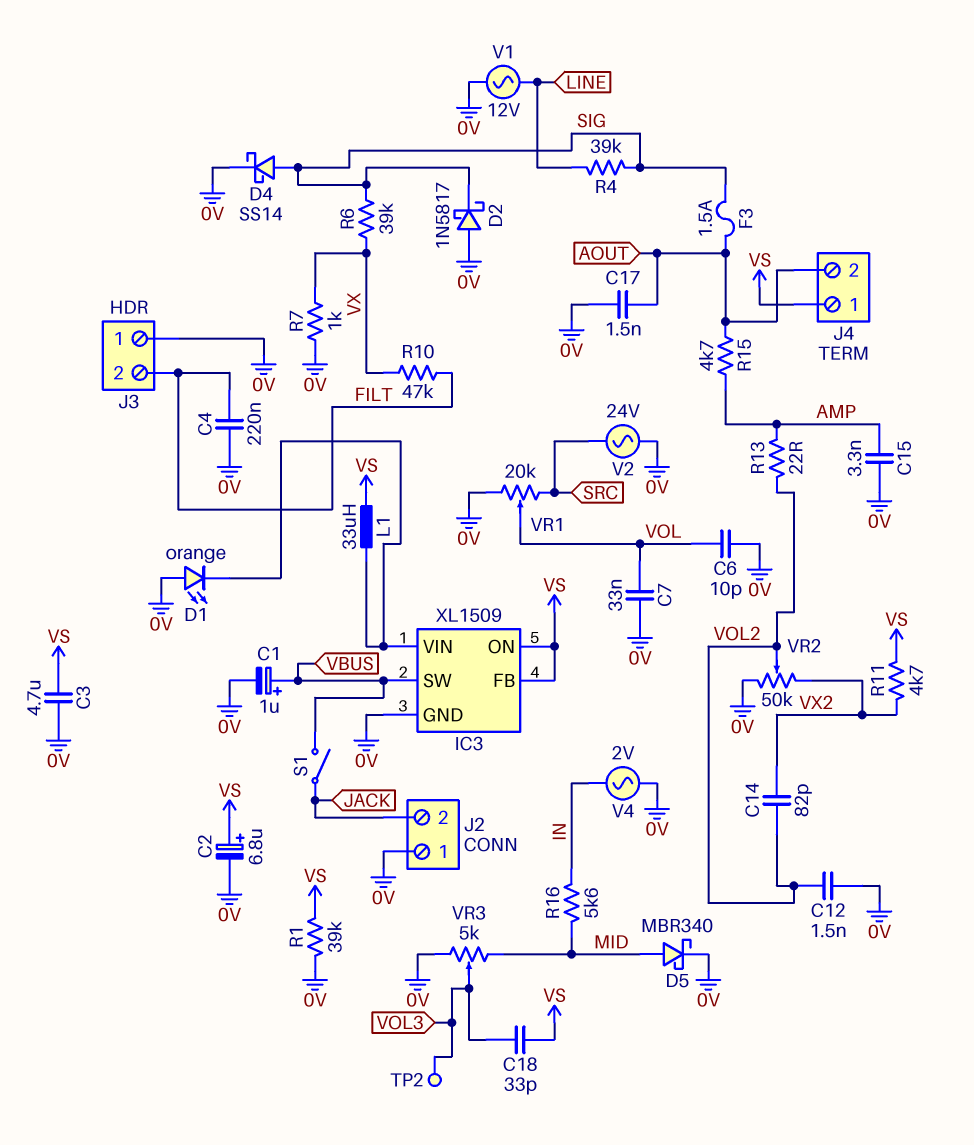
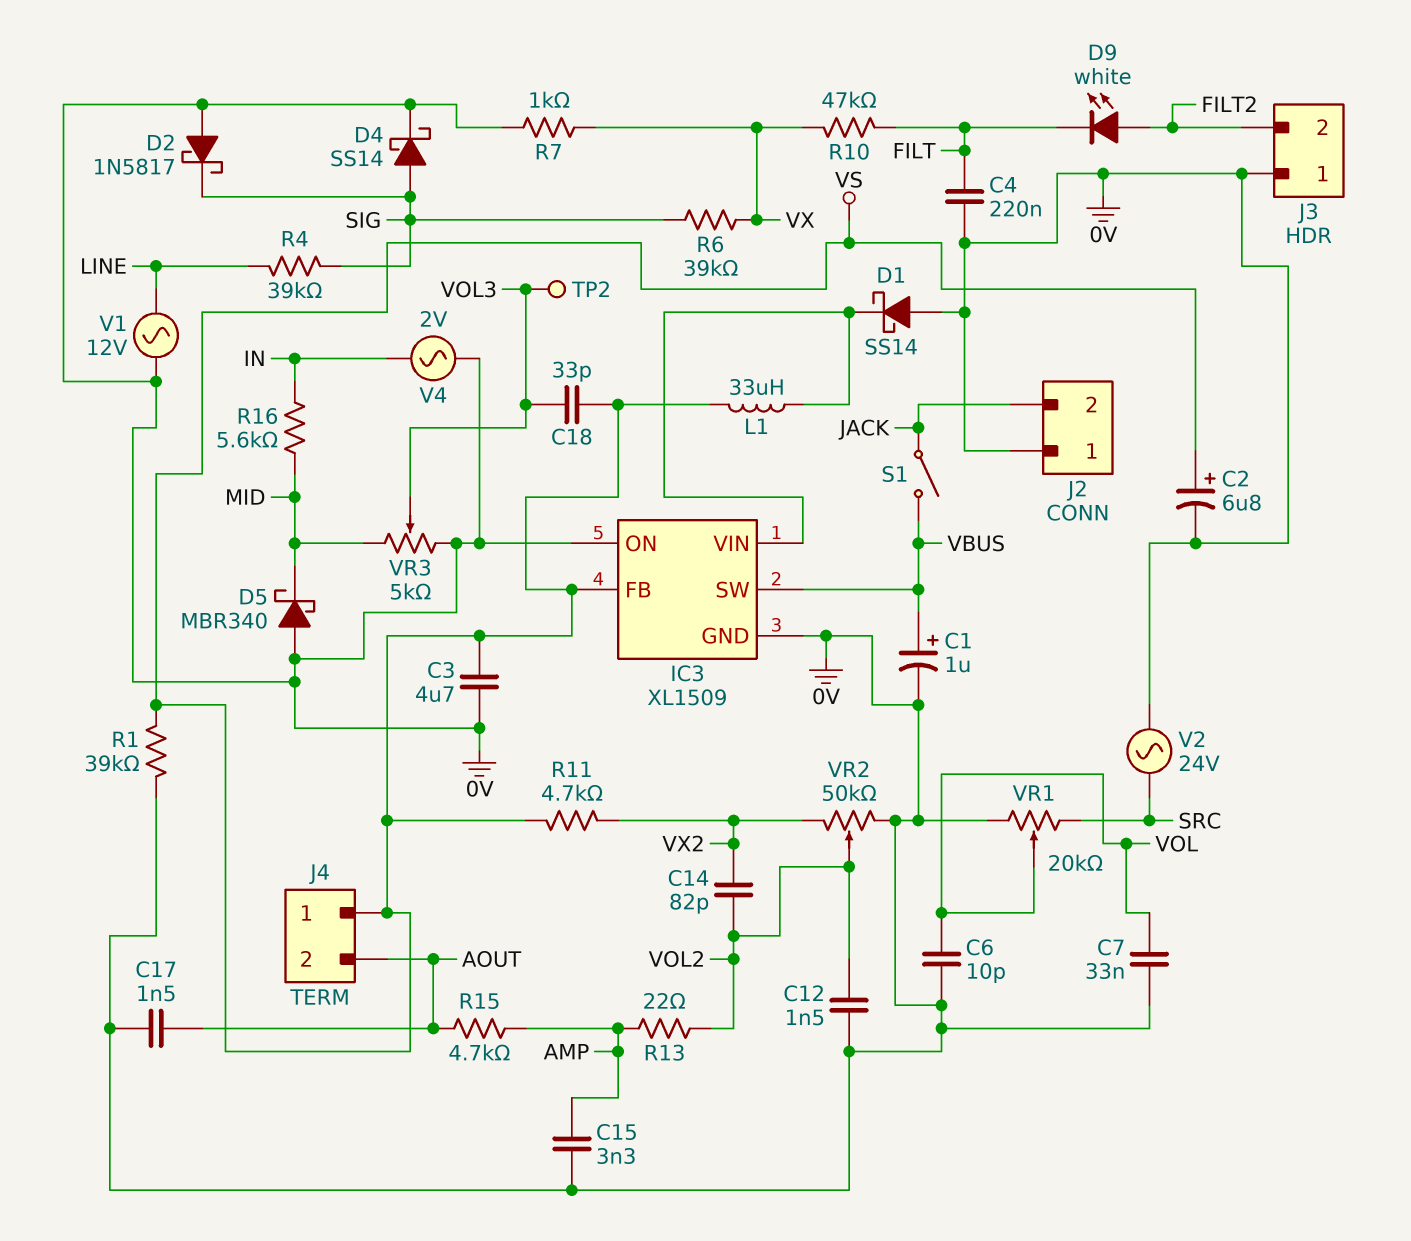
D1: LED orange (A 0V, K IC3/VIN) -> schottky SS14 (A 0V, K IC3/VIN)
D5: schottky MBR340 (A MID, K 0V) -> schottky MBR340 (A 0V, K MID)
D9: none -> LED white (A FILT2, K FILT)
F3: 1.5A (AOUT, SIG) -> none
IC3 pin ON: VS -> 0V
J3 pin 2: FILT -> FILT2

